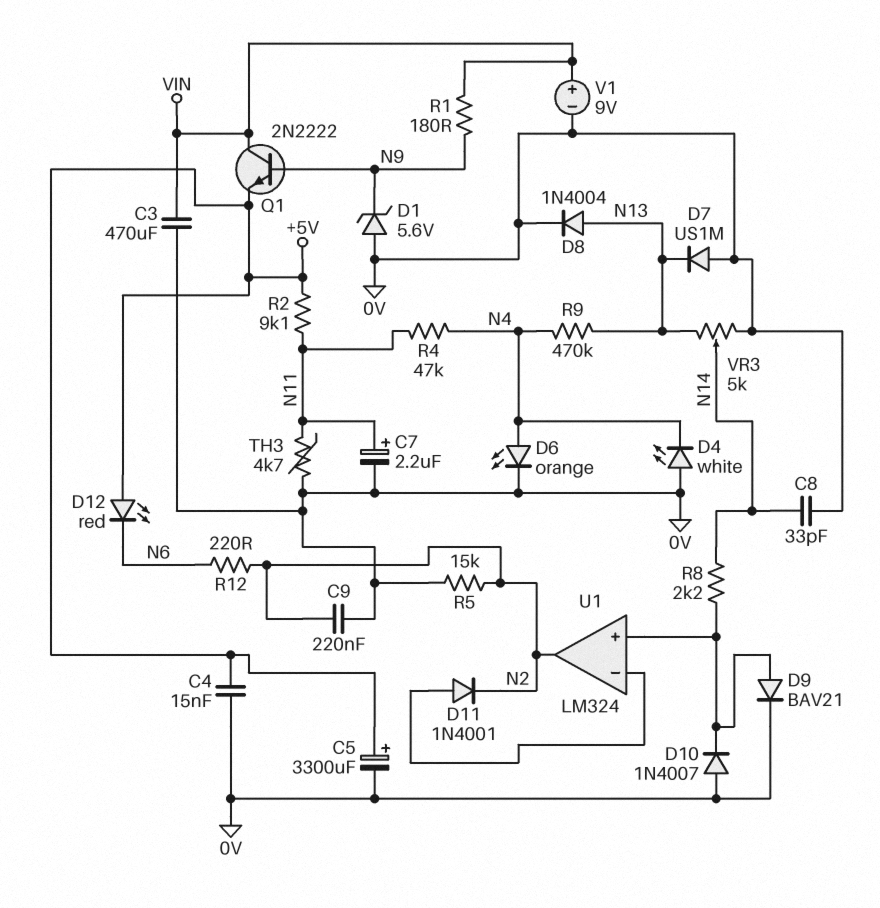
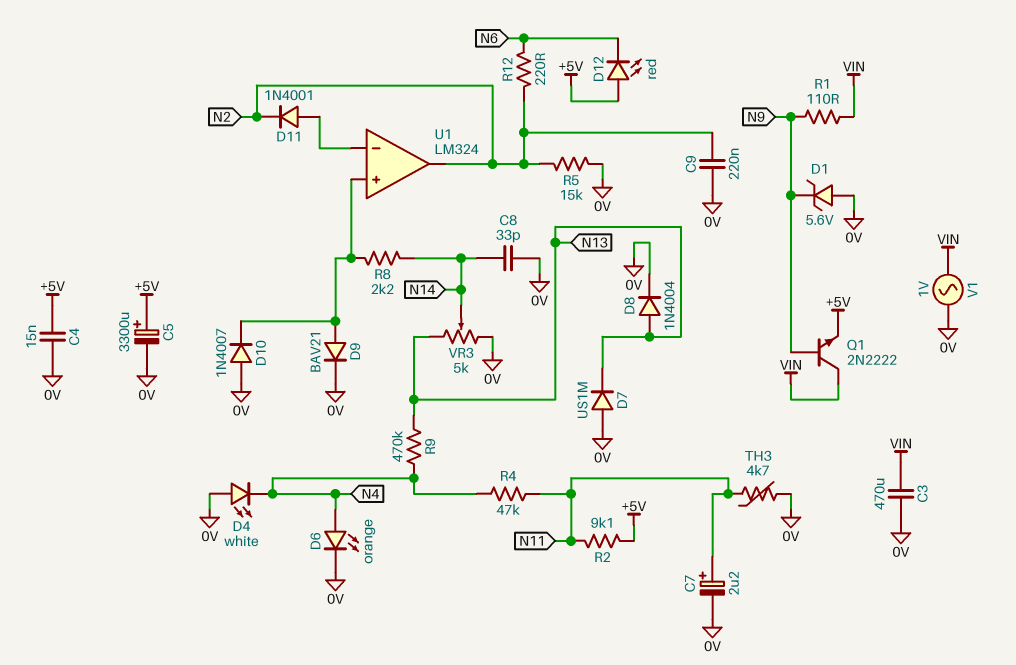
R1: 180 (N9, VIN) -> 110 (N9, VIN)
V1: 9V (plus VIN, minus 0V) -> AC 1V (0V, VIN)

